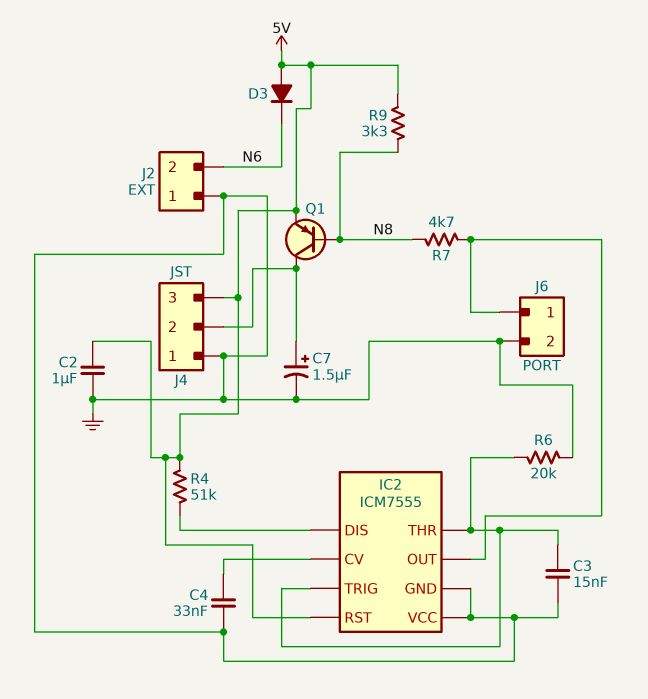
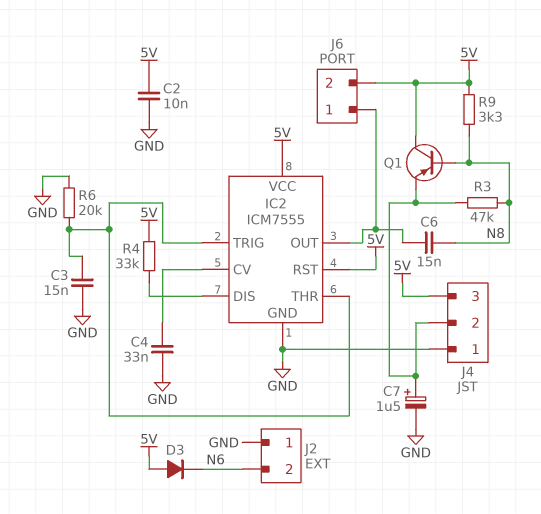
C2: 1uF (5V, GND) -> 10nF (5V, GND)
C6: none -> 15nF (IC2/OUT, N8)
IC2 pin VCC: GND -> 5V
J6 pin 2: GND -> 5V
Q1: PNP (B N8, C J4/2, E 5V) -> PNP (B N8, C 5V, E J4/2)
R3: none -> 47k (J4/2, N8)
R4: 51k (5V, IC2/DIS) -> 33k (5V, IC2/DIS)
R7: 4.7k (IC2/OUT, N8) -> none

